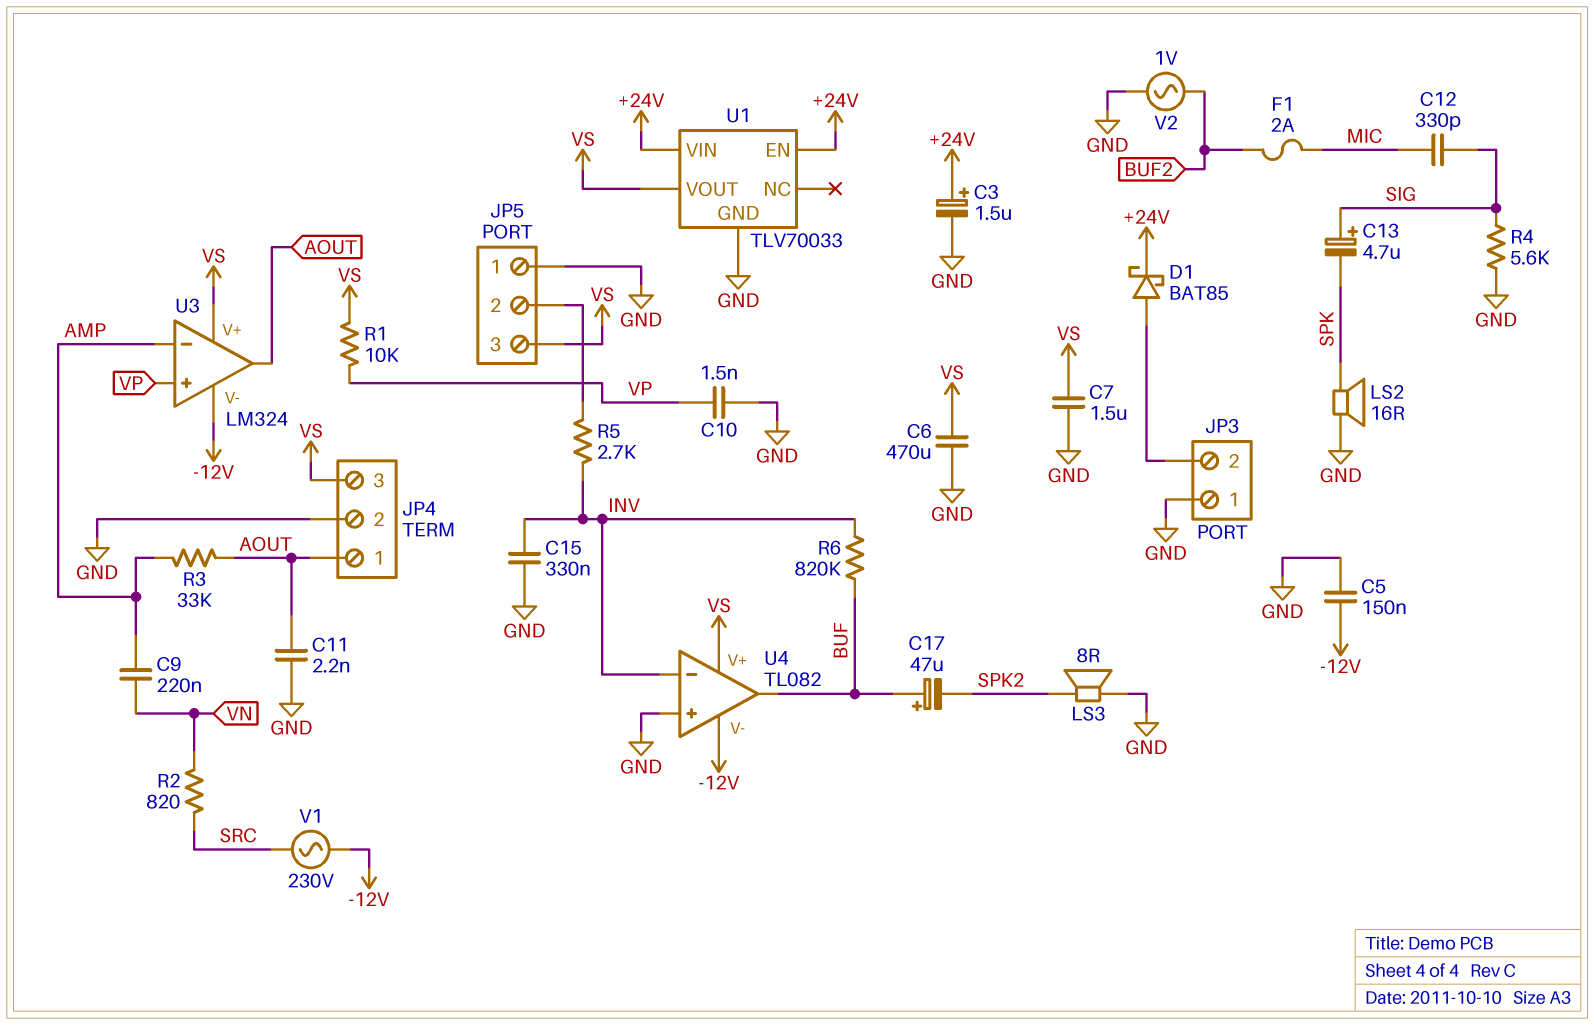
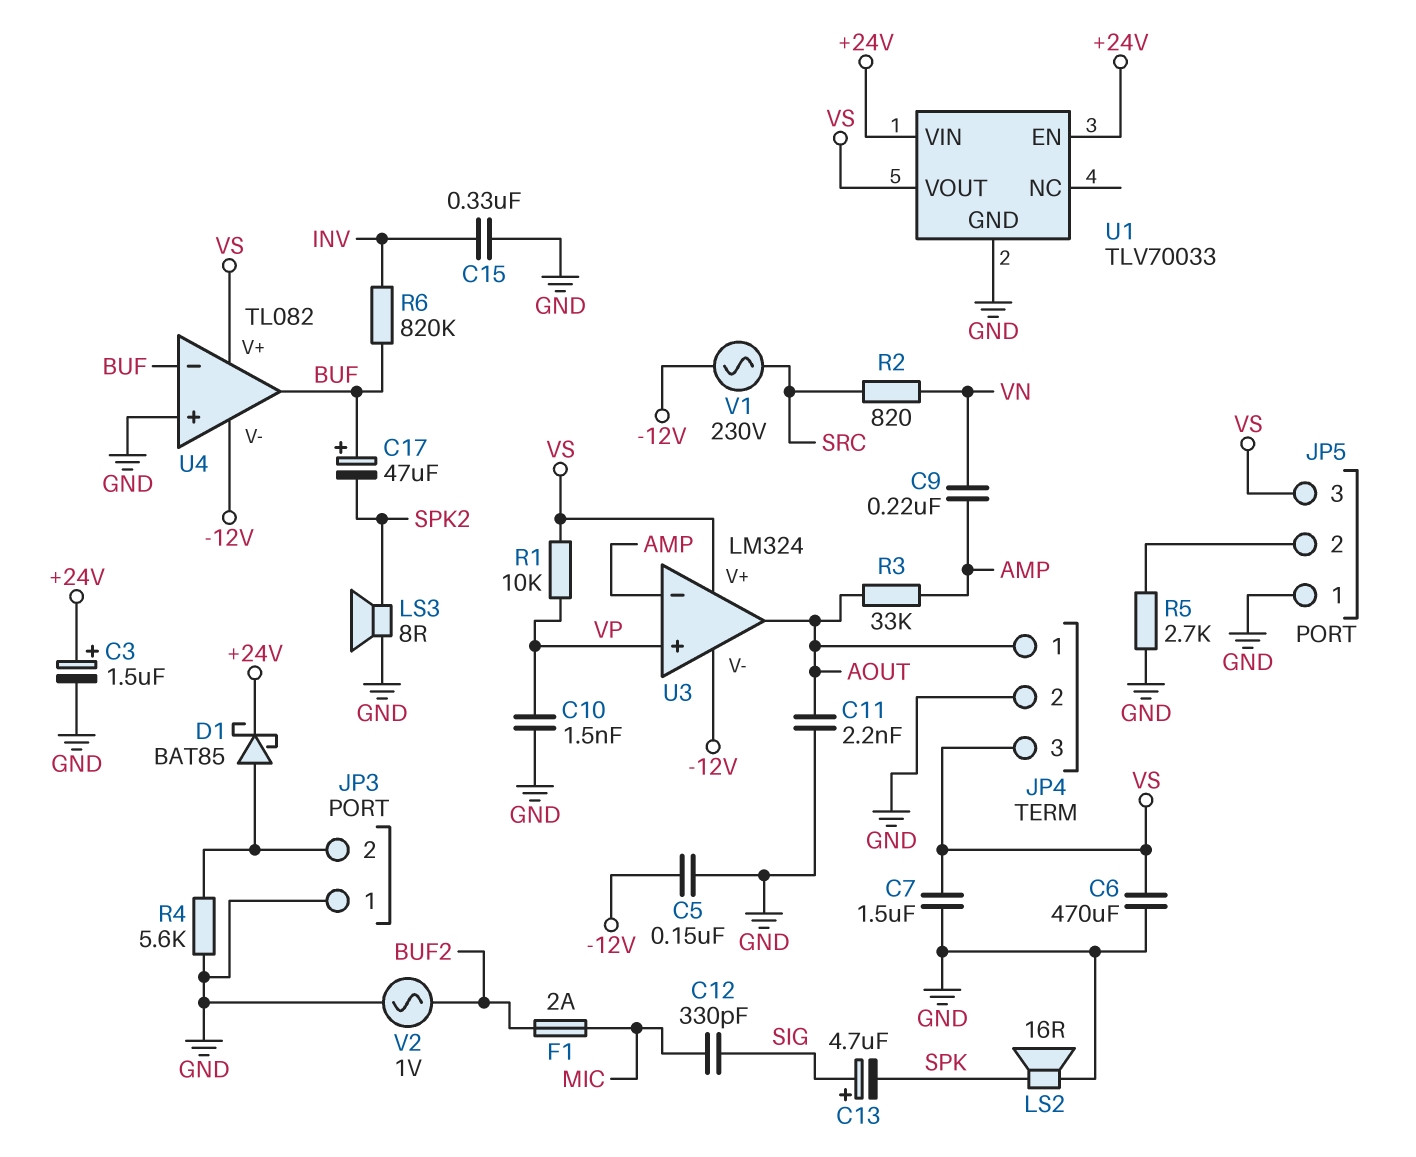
R4: 5.6k (GND, SIG) -> 5.6k (GND, JP3/2)
R5: 2.7k (INV, JP5/2) -> 2.7k (GND, JP5/2)
U4 pin in-: INV -> BUF

